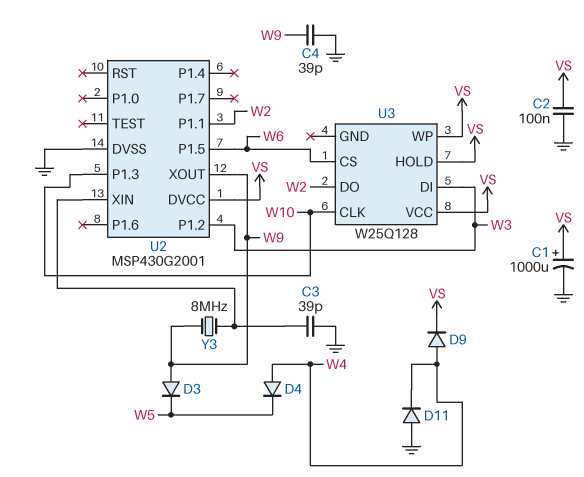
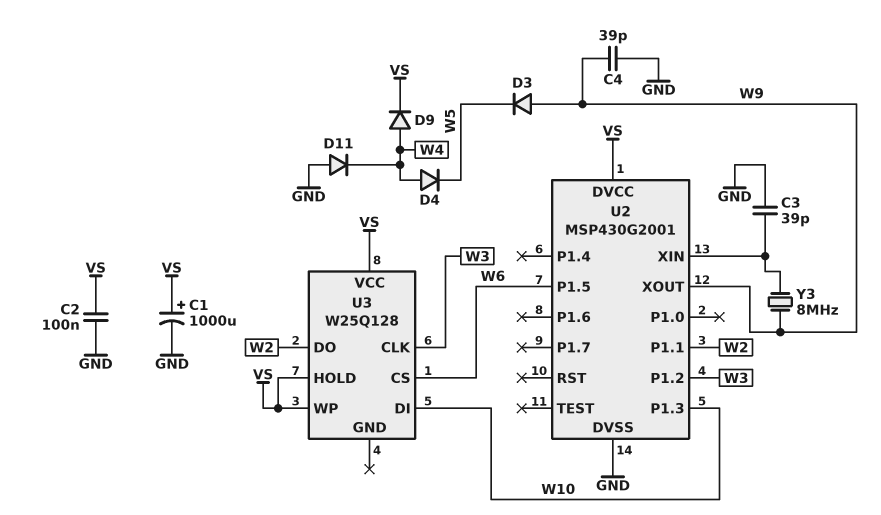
U3 pin CLK: W10 -> W3
U3 pin DI: W3 -> W10

